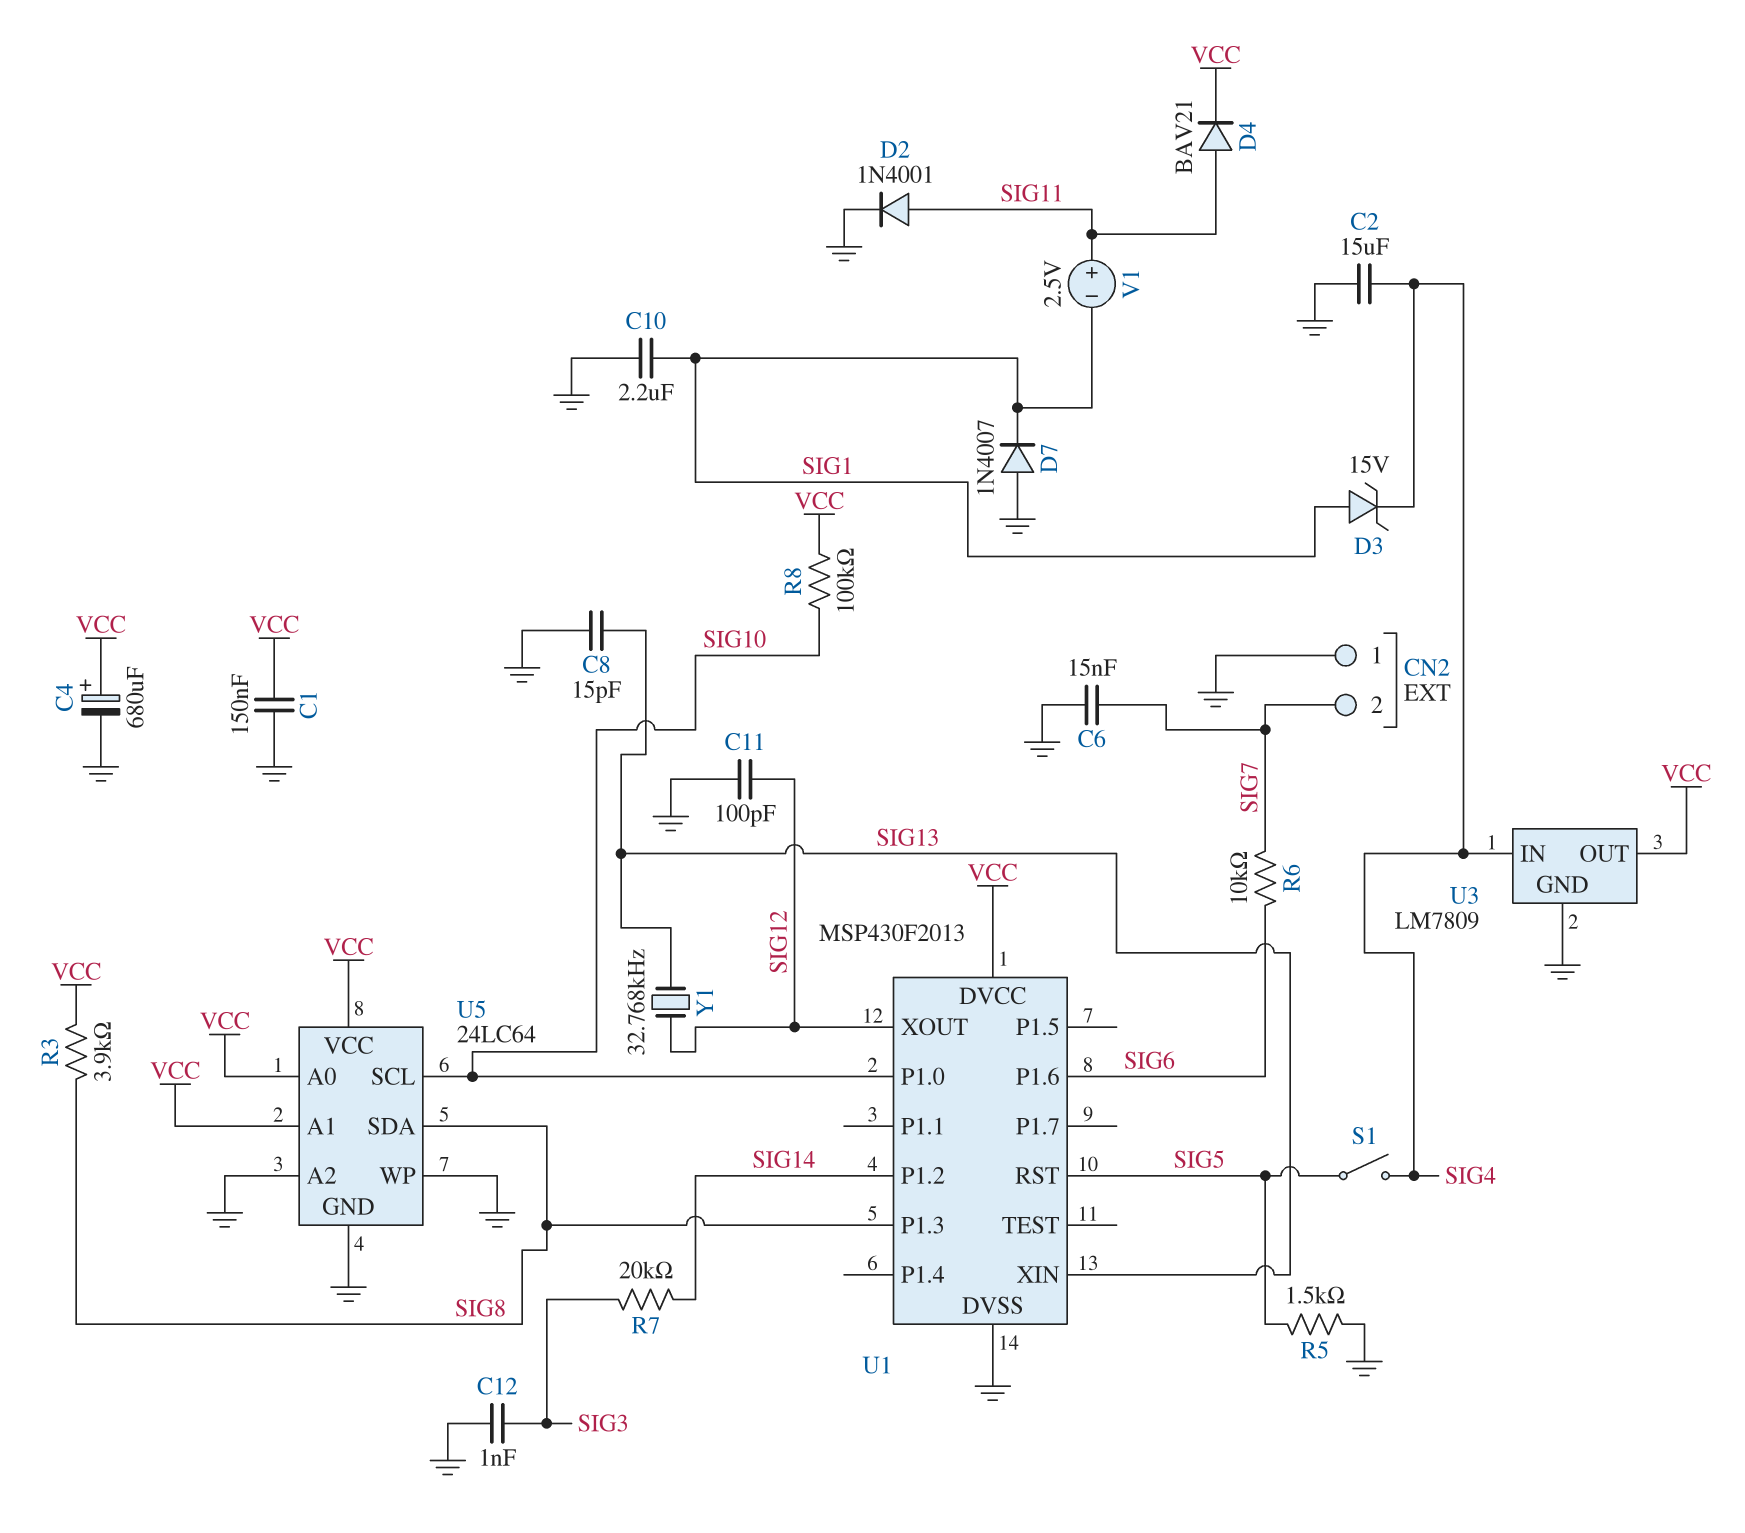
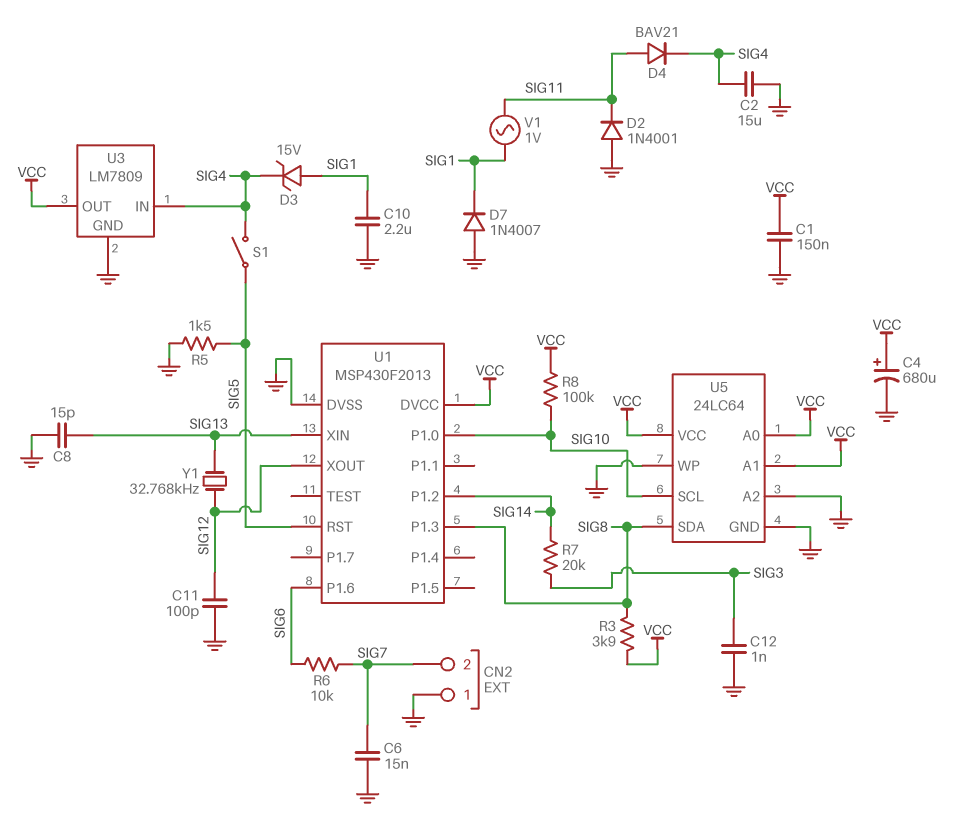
D2: diode 1N4001 (A SIG11, K GND) -> diode 1N4001 (A GND, K SIG11)
D4: diode BAV21 (A SIG11, K VCC) -> diode BAV21 (A SIG11, K SIG4)
V1: 2.5V (plus SIG11, minus SIG1) -> AC 1V (SIG1, SIG11)

